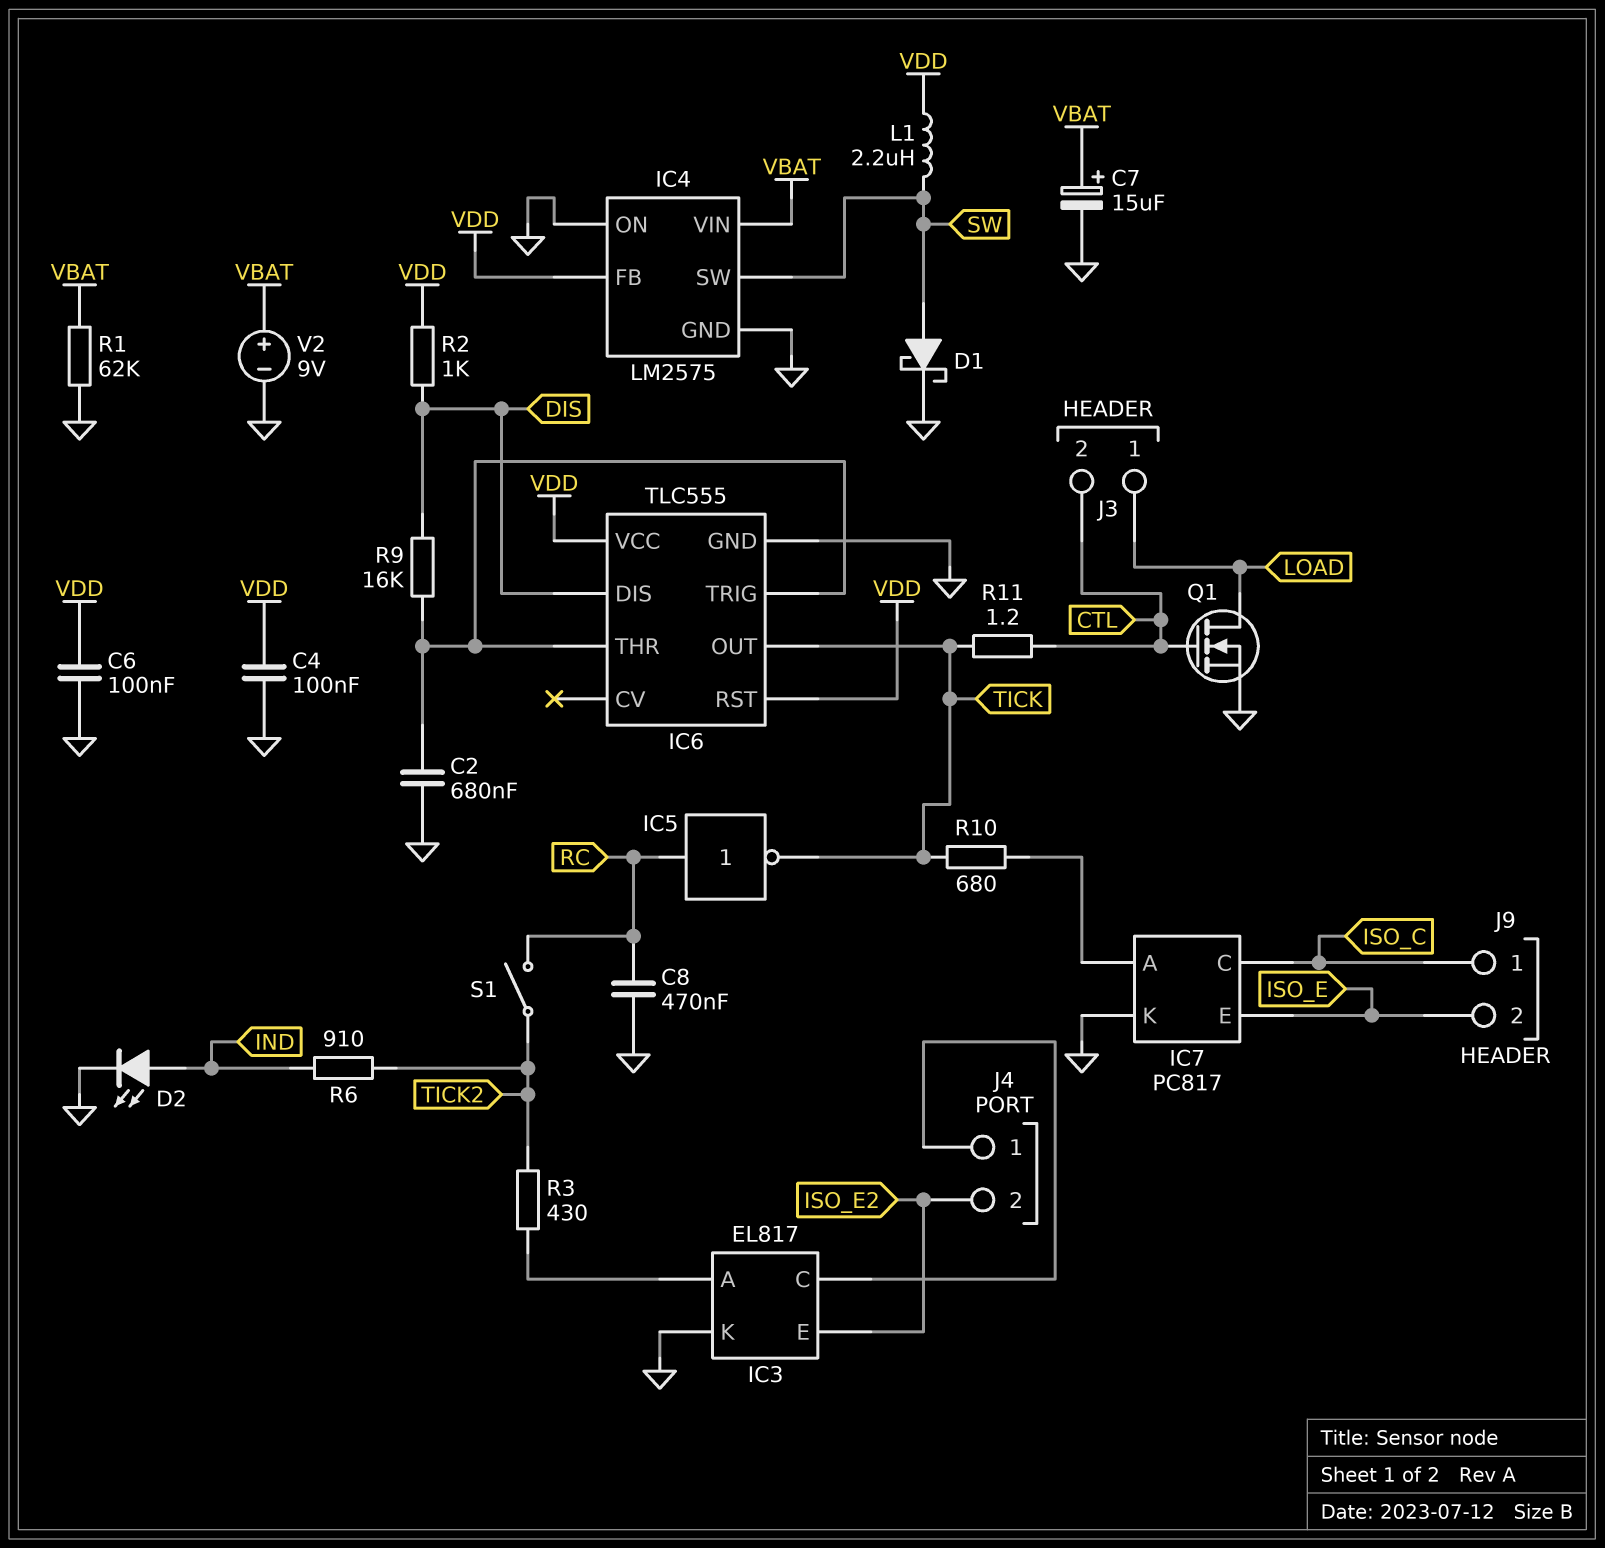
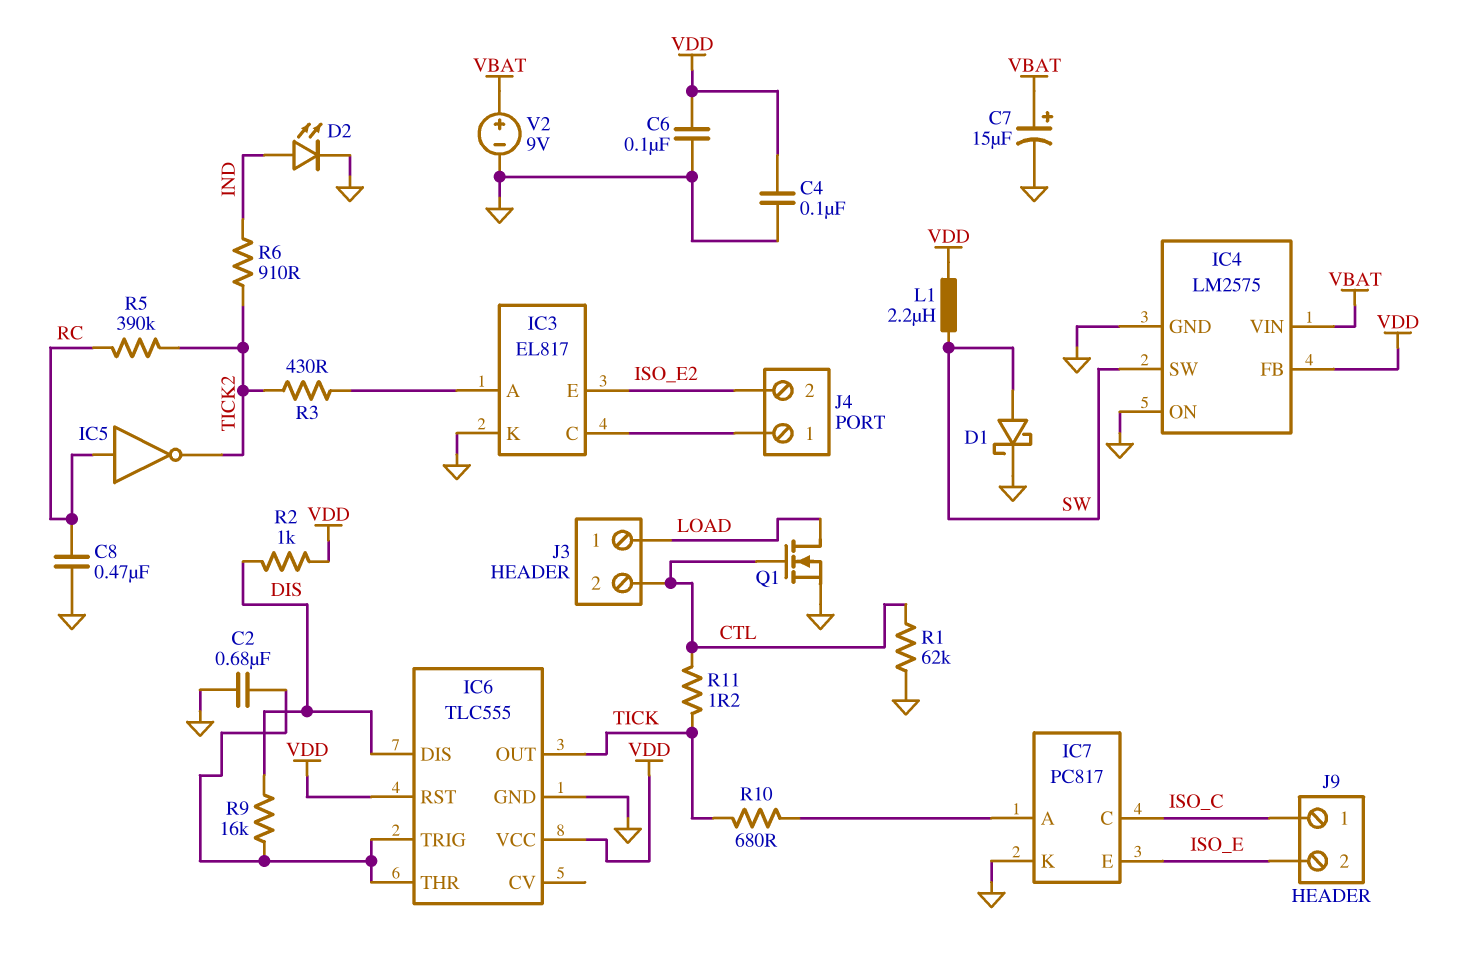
IC5: NOT (in RC, out TICK) -> NOT (in RC, out TICK2)
R1: 62k (GND, VBAT) -> 62k (CTL, GND)
R5: none -> 390k (RC, TICK2)
S1: switch (RC, TICK2) -> none

